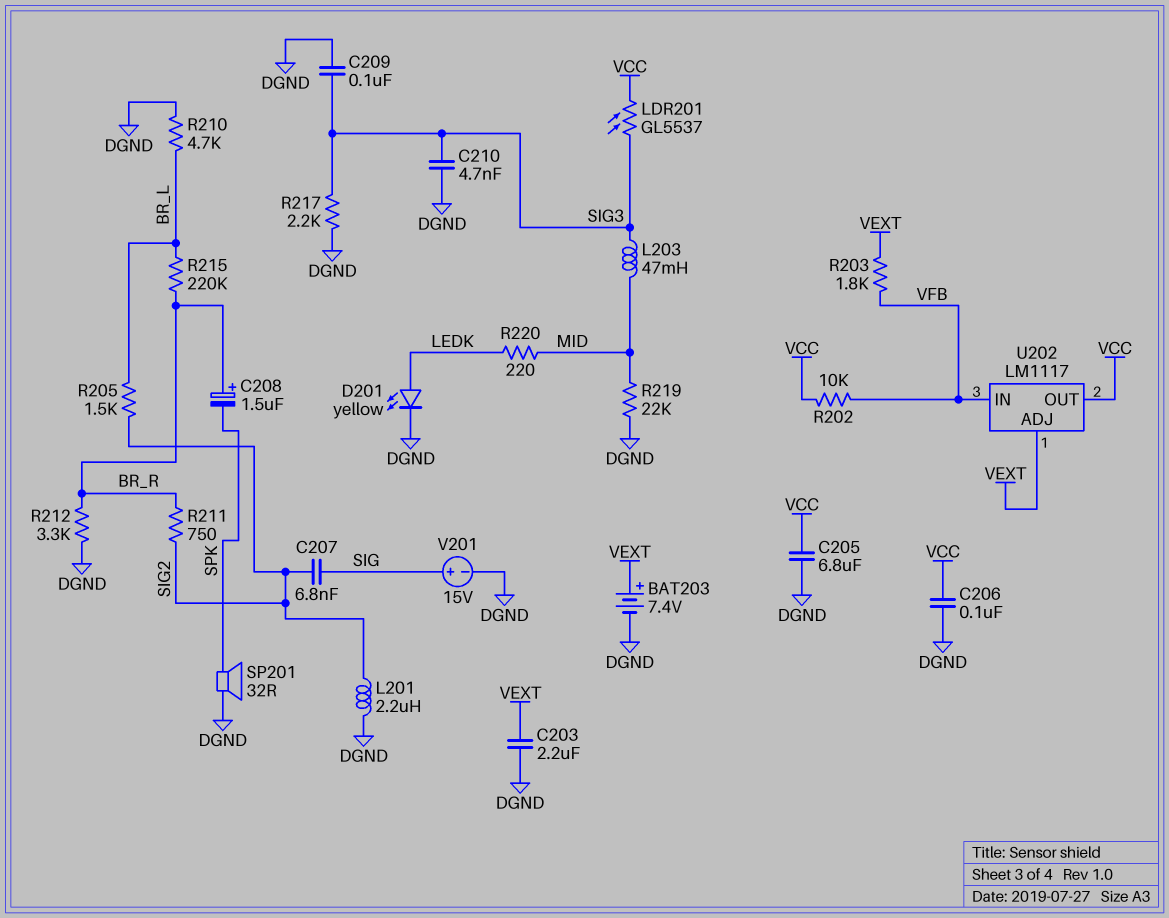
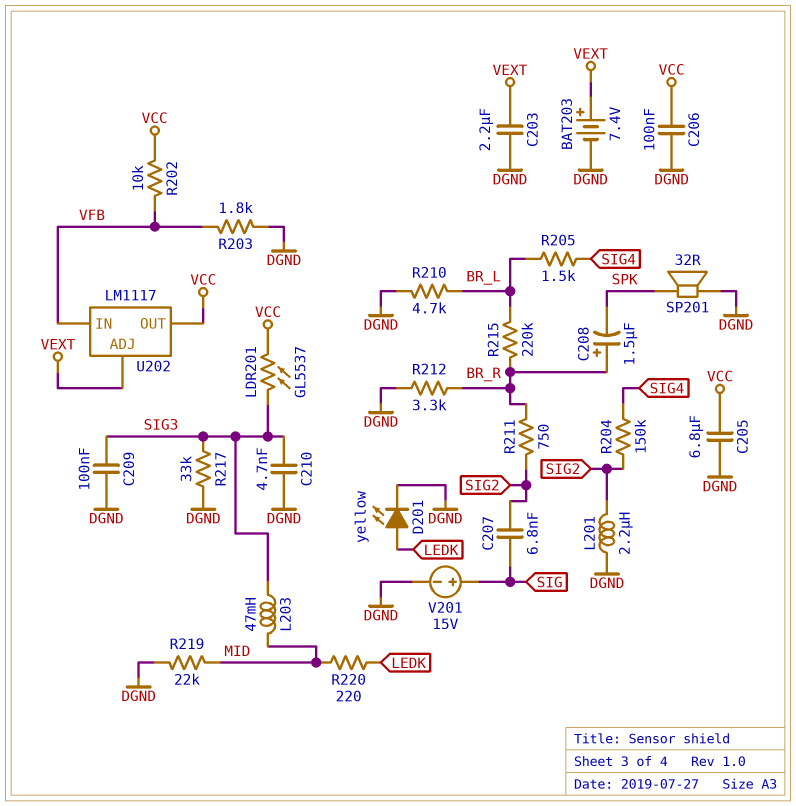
R203: 1.8k (VEXT, VFB) -> 1.8k (DGND, VFB)
R204: none -> 150k (SIG2, SIG4)
R205: 1.5k (BR_L, SIG2) -> 1.5k (BR_L, SIG4)
R217: 2.2k (DGND, SIG3) -> 33k (DGND, SIG3)

